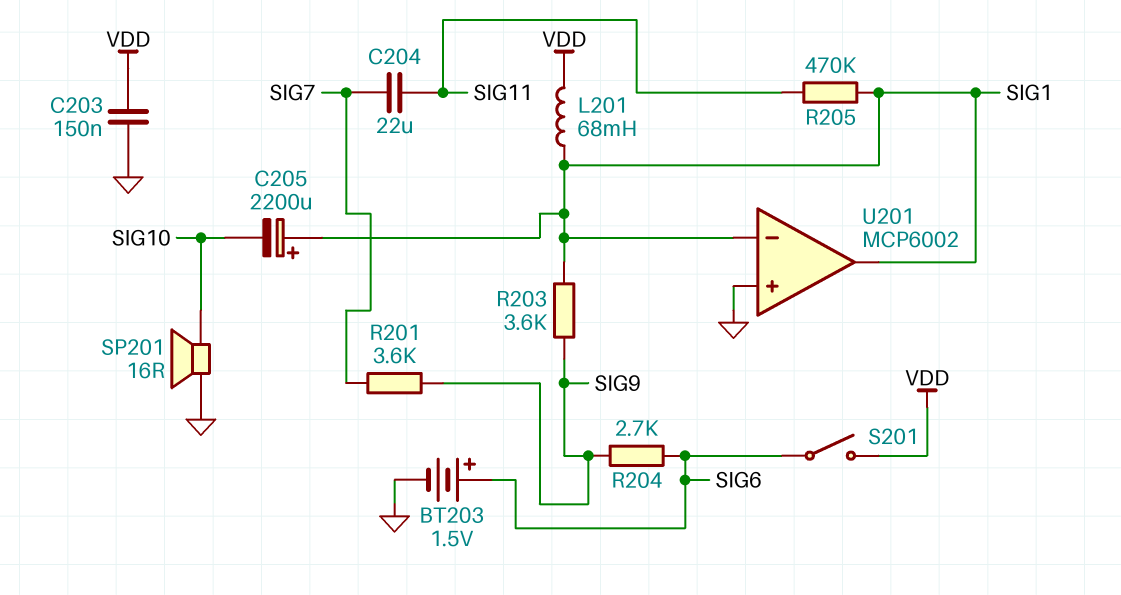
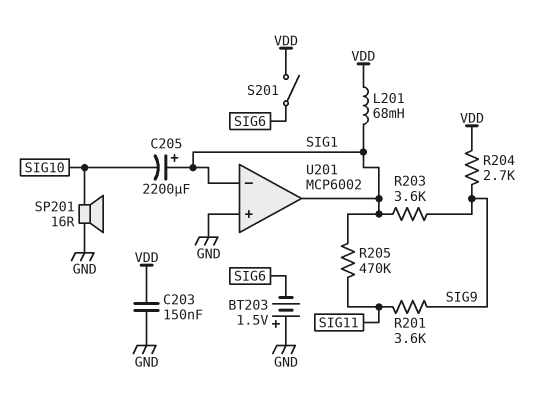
BT203: 1.5V (plus SIG6, minus GND) -> 1.5V (plus GND, minus SIG6)
C204: 22uF (SIG7, SIG11) -> none
R201: 3.6k (SIG7, SIG9) -> 3.6k (SIG9, SIG11)
R204: 2.7k (SIG6, SIG9) -> 2.7k (SIG9, VDD)

